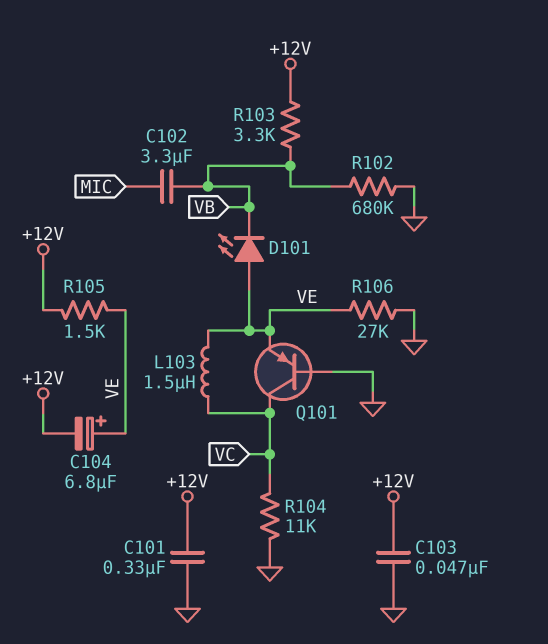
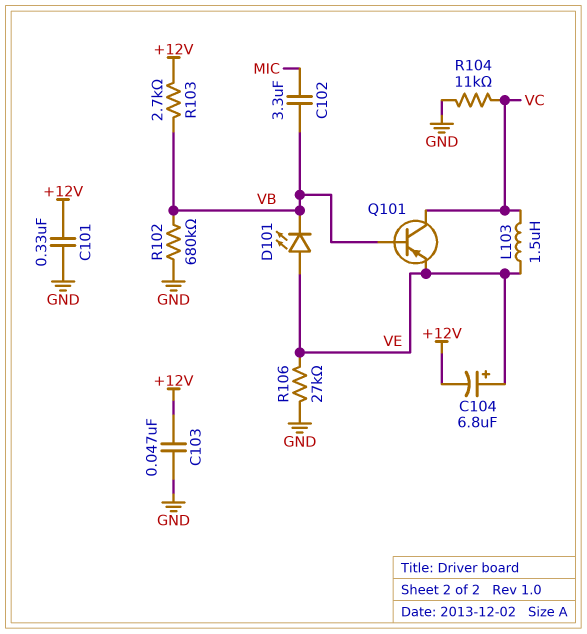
Q101: PNP (B GND, C VC, E VE) -> PNP (B VB, C VC, E VE)
R103: 3.3k (+12V, VB) -> 2.7k (+12V, VB)
R105: 1.5k (+12V, VE) -> none

